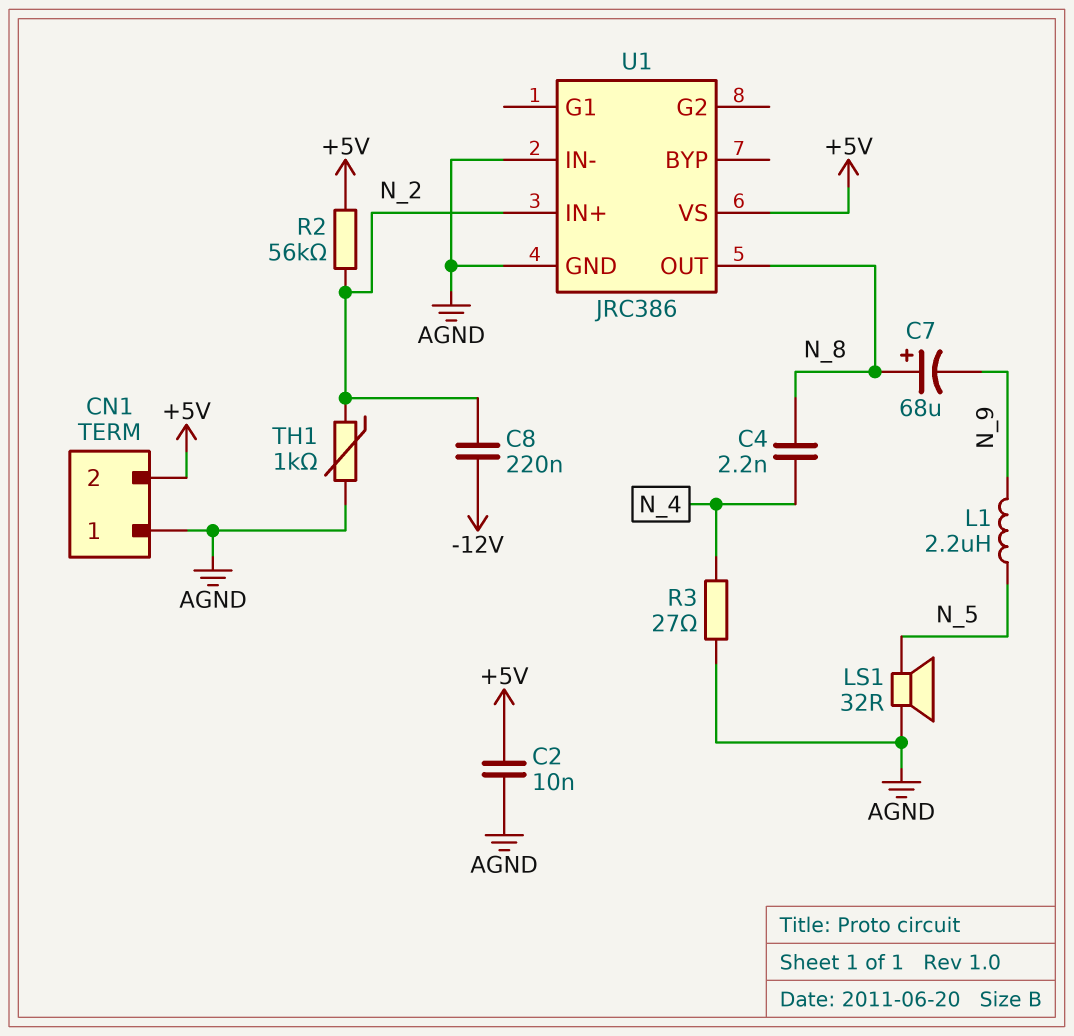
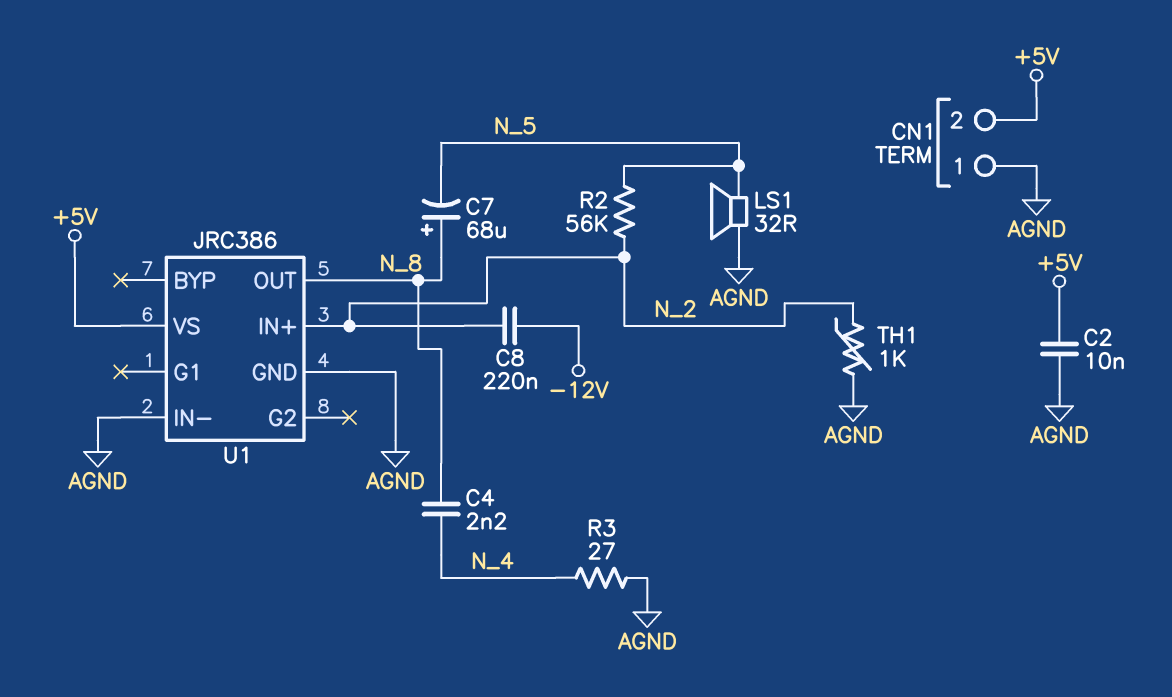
C7: 68uF (plus N_8, minus N_9) -> 68uF (plus N_8, minus N_5)
L1: 2.2uH (N_5, N_9) -> none
R2: 56k (+5V, N_2) -> 56k (N_2, N_5)

